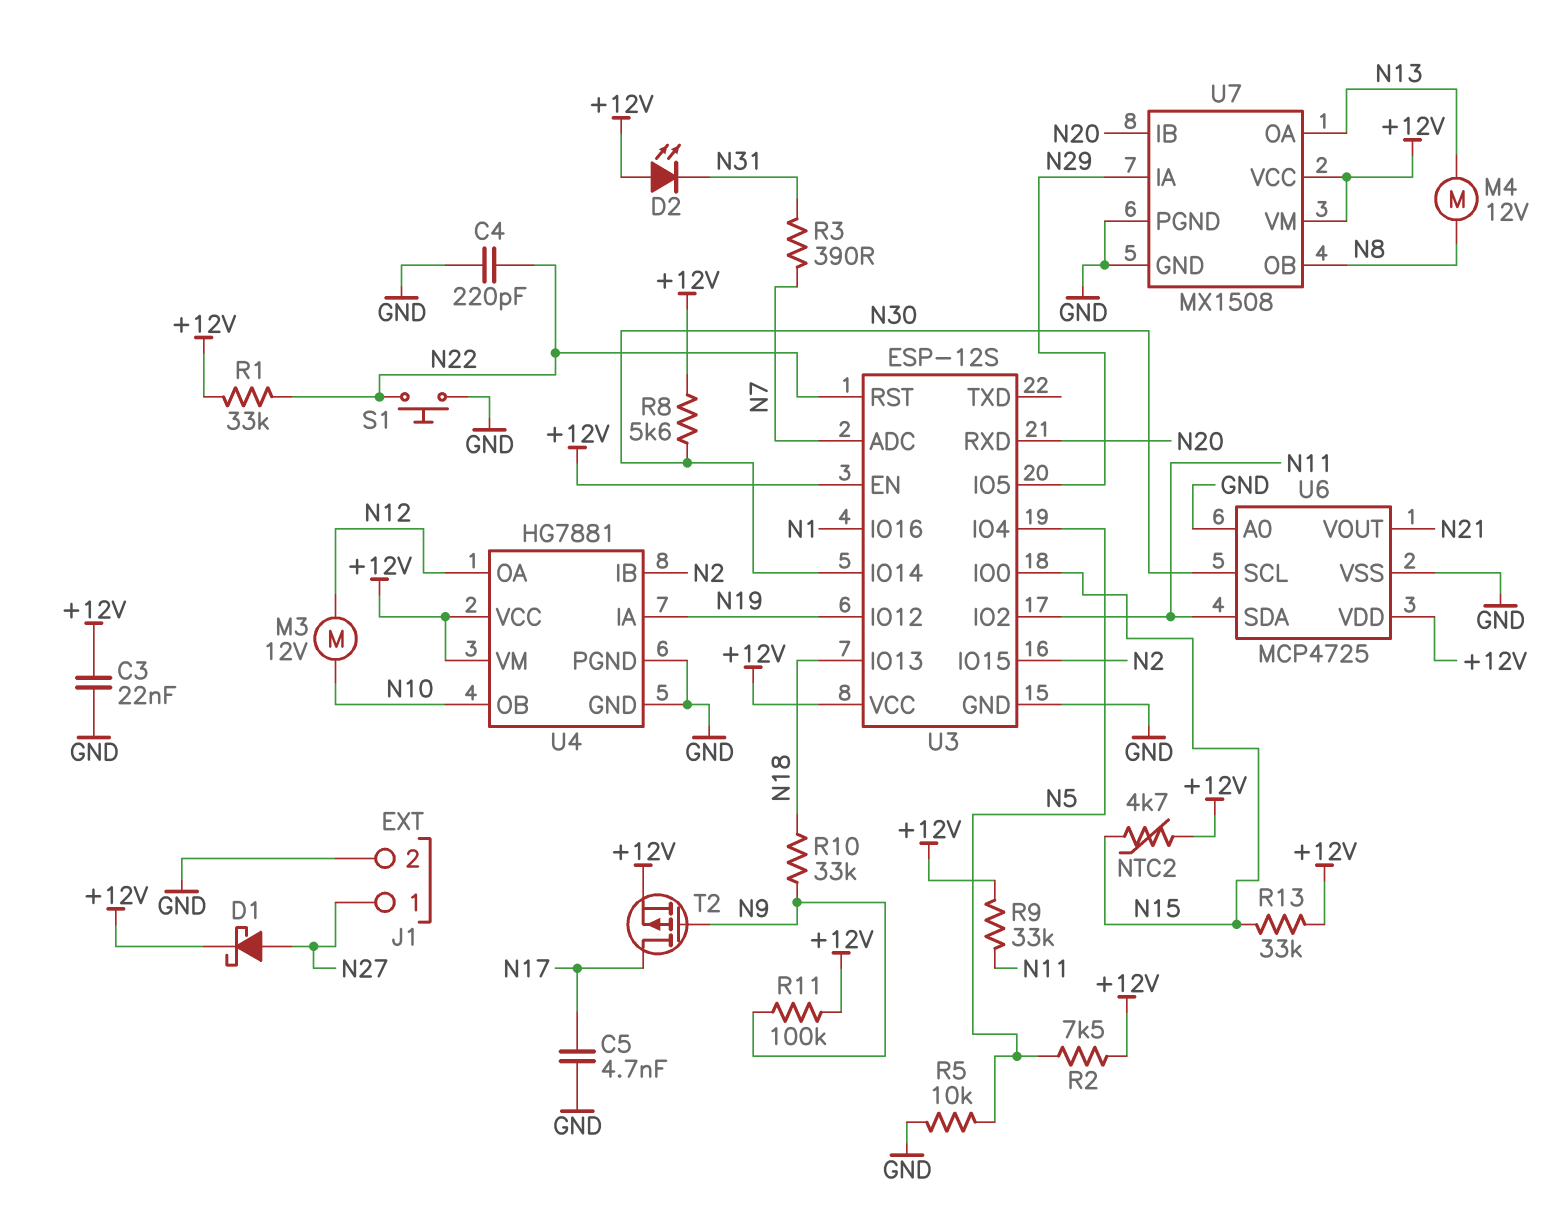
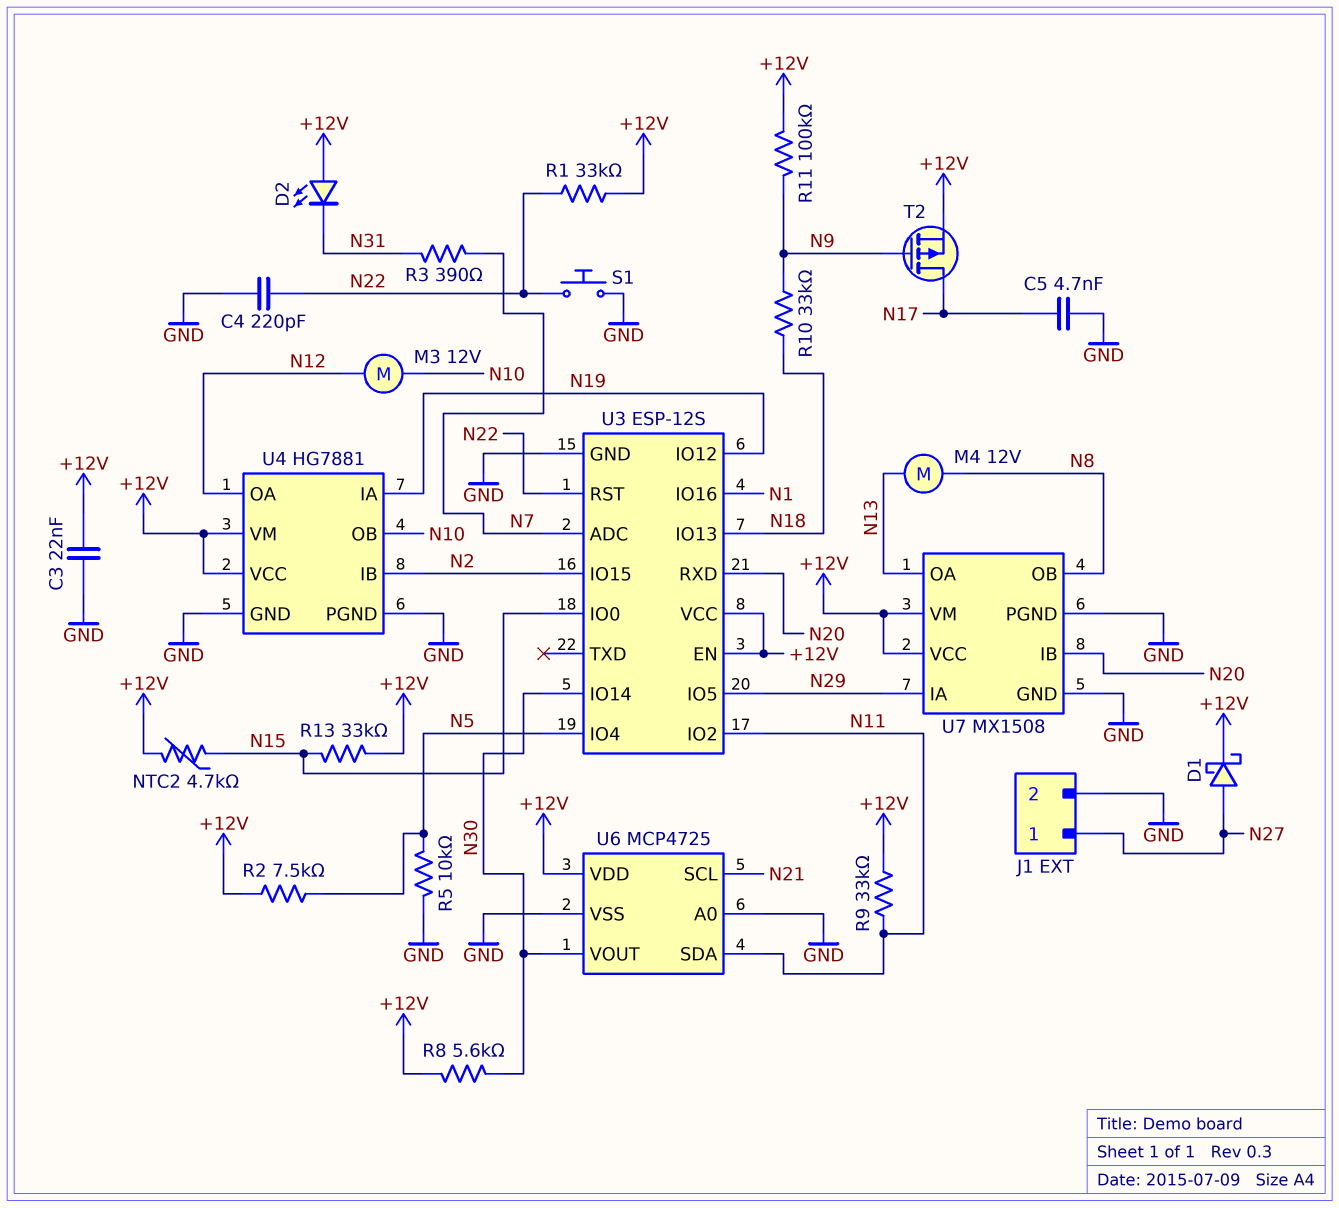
U6 pin SCL: N30 -> N21
U6 pin VOUT: N21 -> N30

